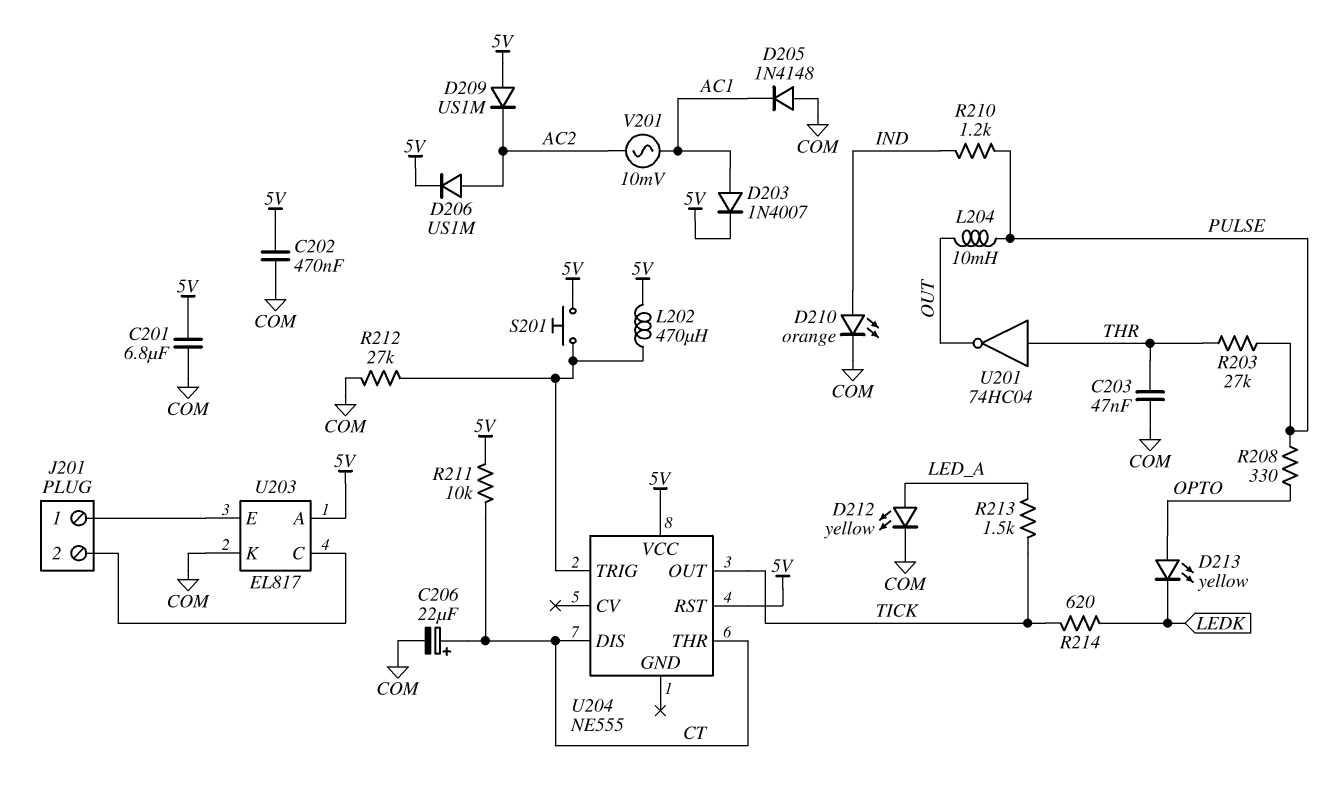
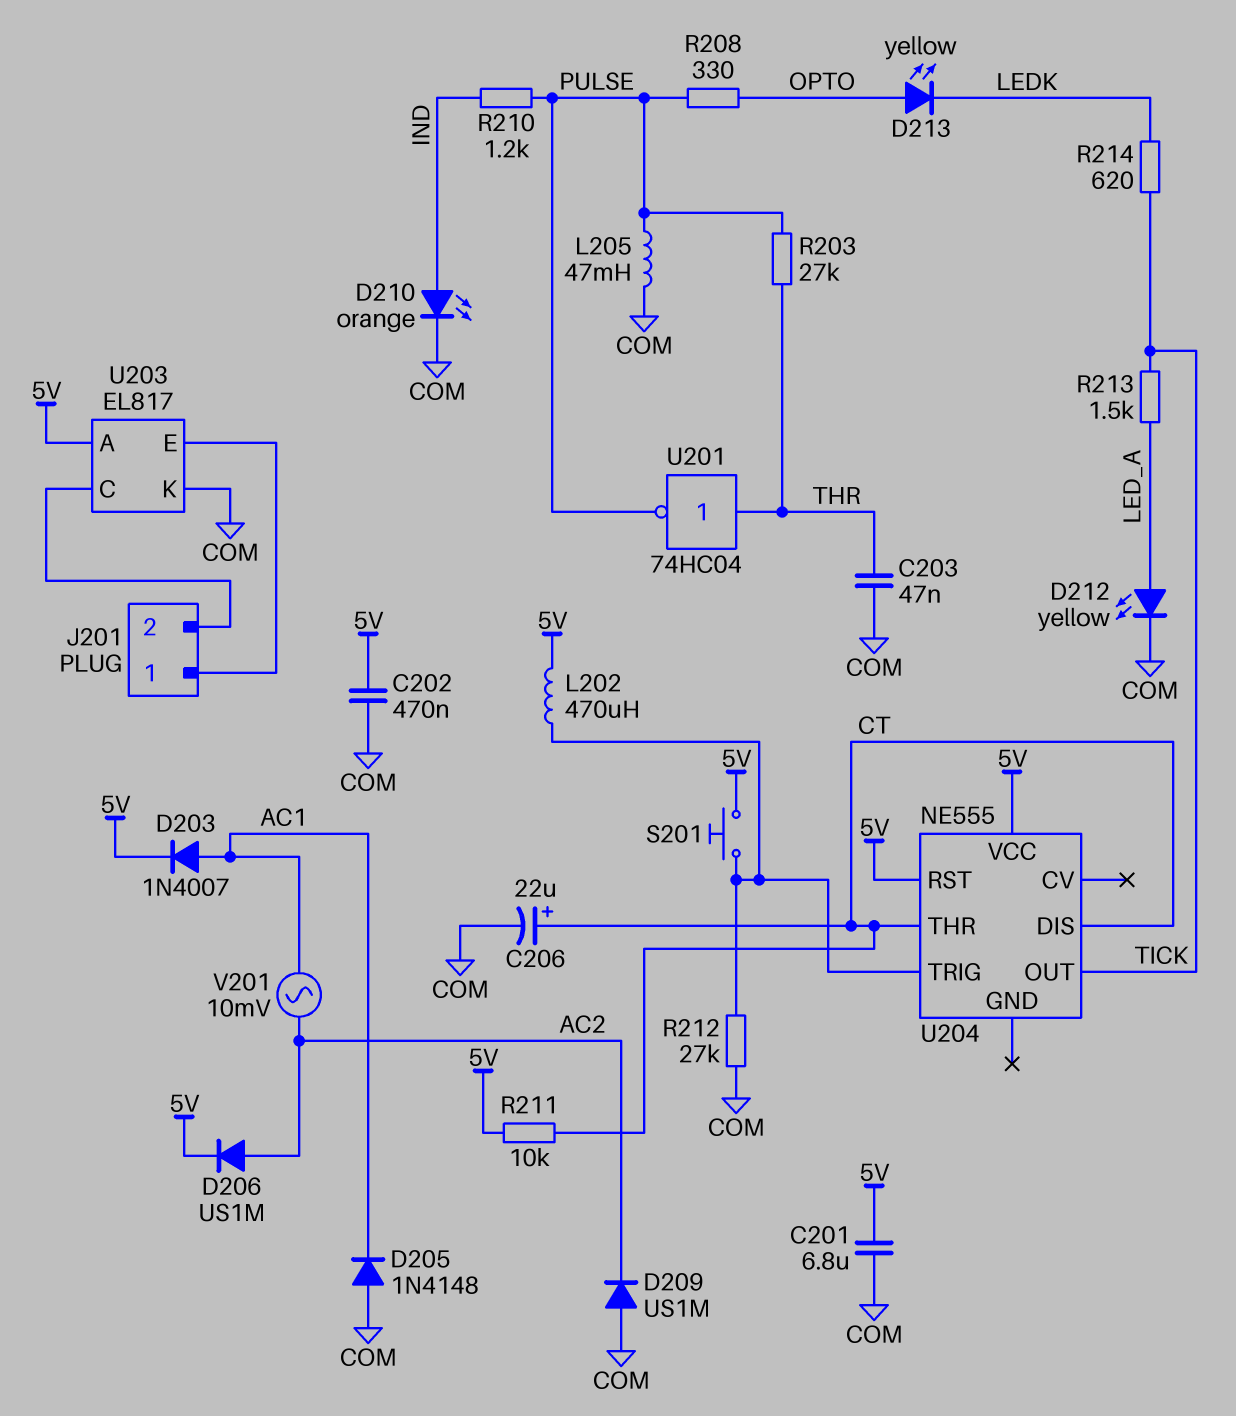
D209: diode US1M (A 5V, K AC2) -> diode US1M (A COM, K AC2)
L204: 10mH (OUT, PULSE) -> none
L205: none -> 47mH (COM, PULSE)
U201: NOT 74HC04 (in THR, out OUT) -> NOT 74HC04 (in THR, out PULSE)

